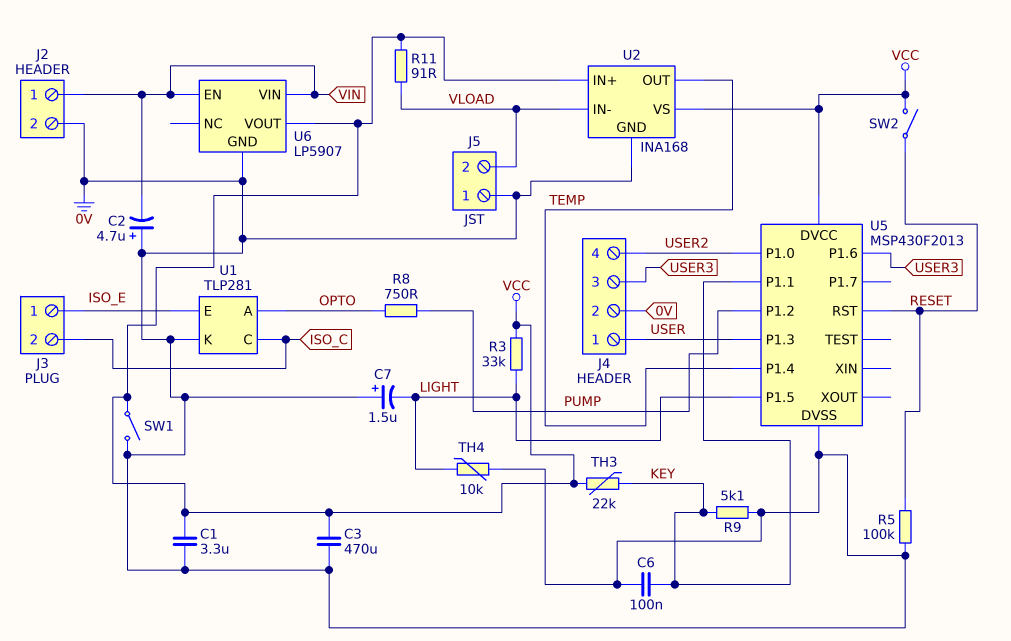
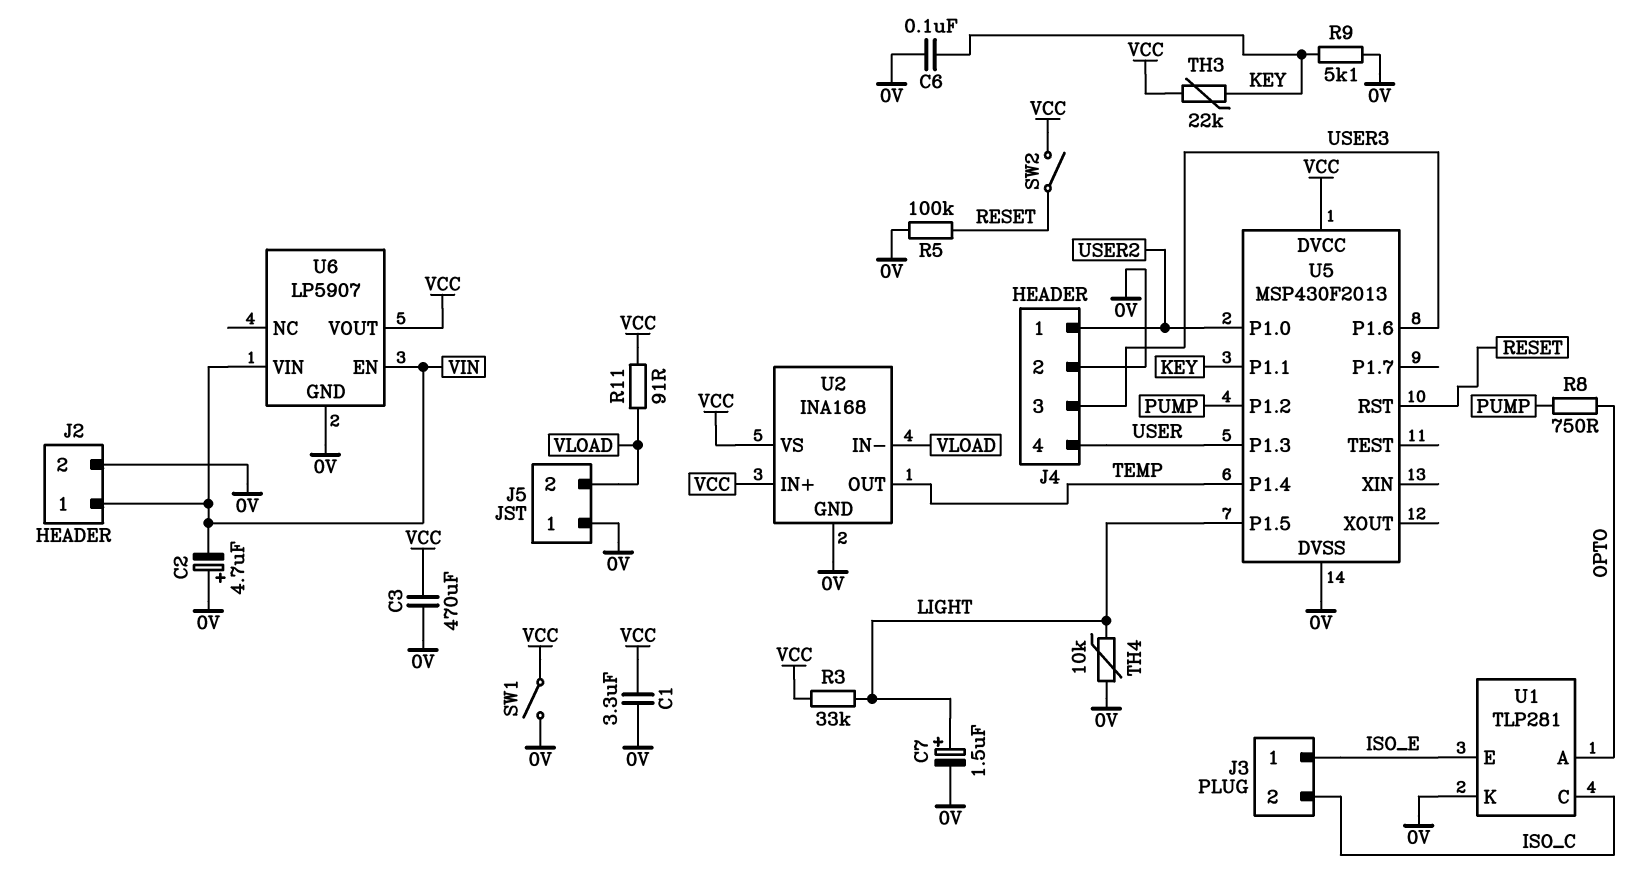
C7: 1.5uF (plus 0V, minus LIGHT) -> 1.5uF (plus LIGHT, minus 0V)
J4 pin 1: USER -> USER2
J4 pin 4: USER2 -> USER

